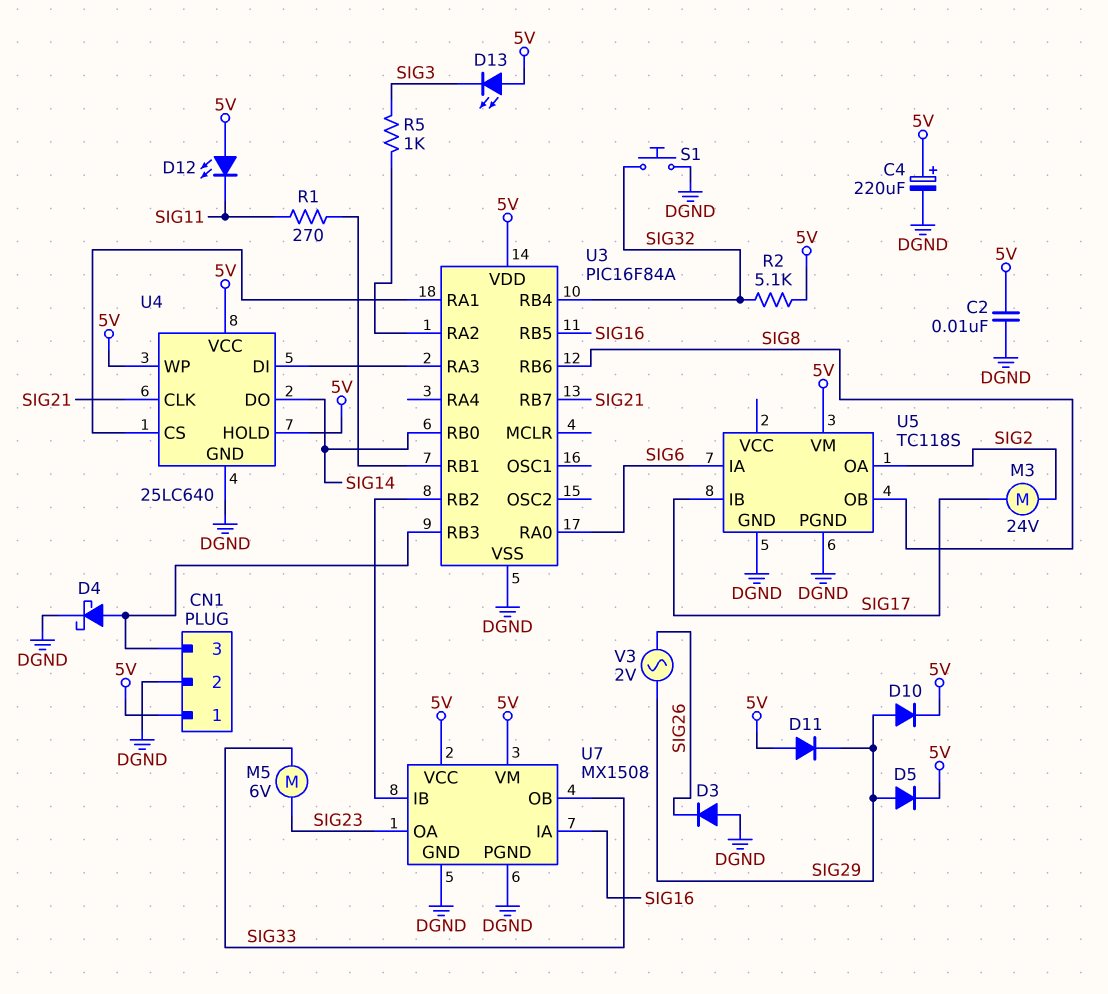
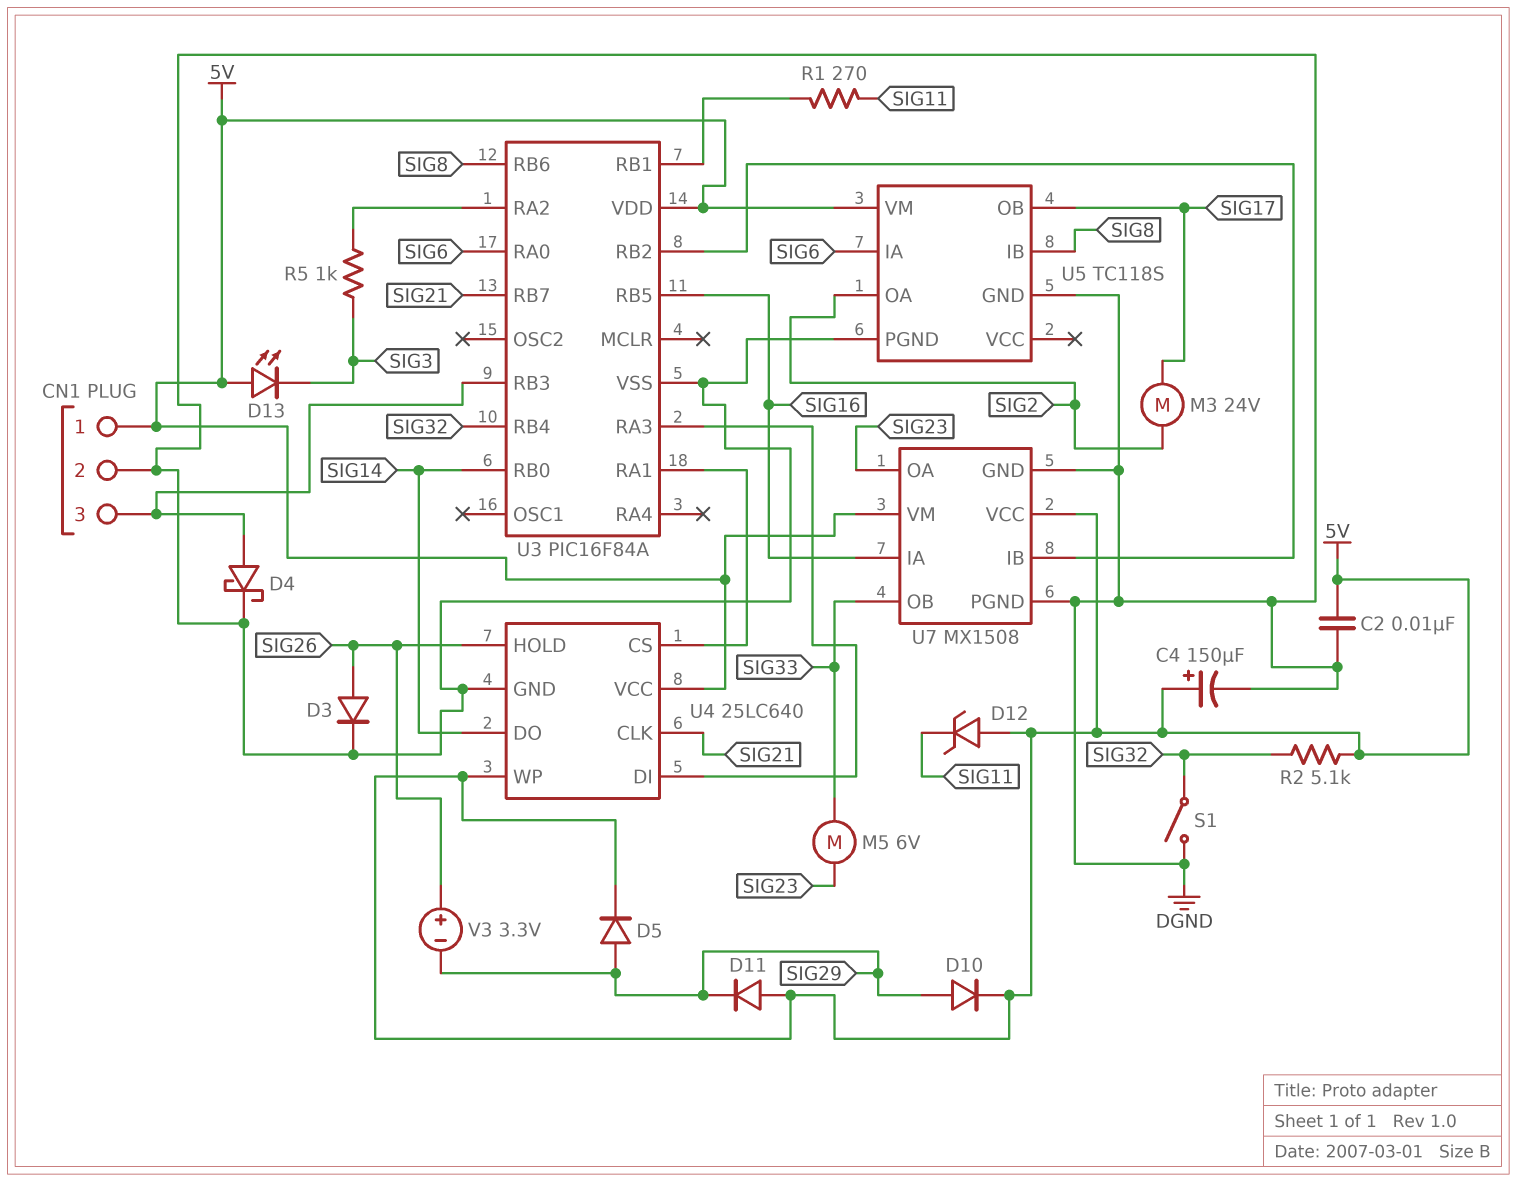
C4: 220uF (plus 5V, minus DGND) -> 150uF (plus 5V, minus DGND)
D3: diode (A DGND, K SIG26) -> diode (A SIG26, K DGND)
D12: LED (A 5V, K SIG11) -> zener (A 5V, K SIG11)
S1: button (DGND, SIG32) -> switch (DGND, SIG32)
U4 pin HOLD: 5V -> SIG26
U5 pin IB: SIG17 -> SIG8
U5 pin OB: SIG8 -> SIG17
V3: AC 2V (SIG26, SIG29) -> 3.3V (plus SIG26, minus SIG29)

